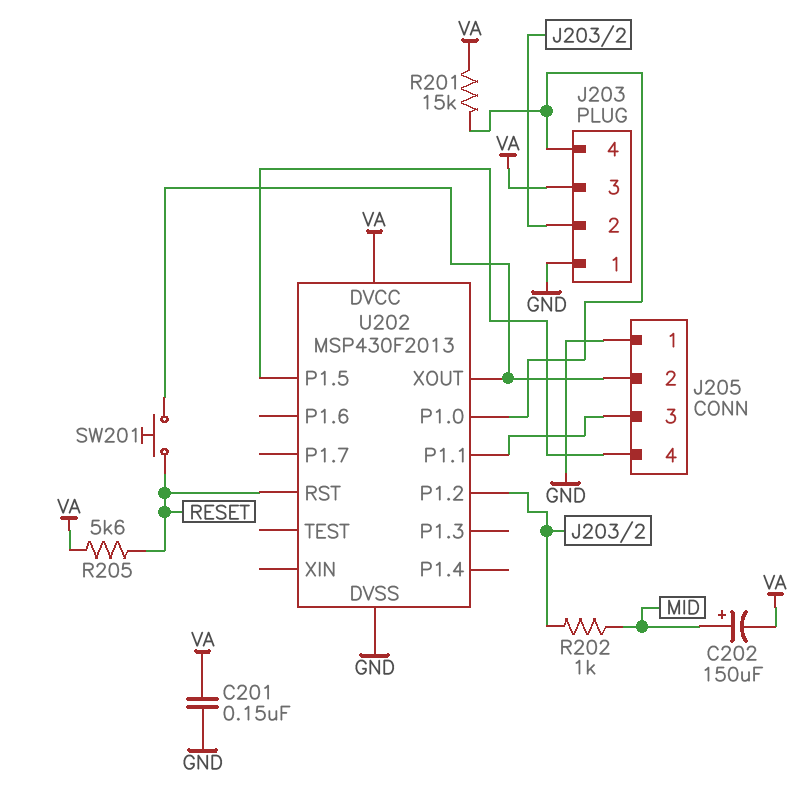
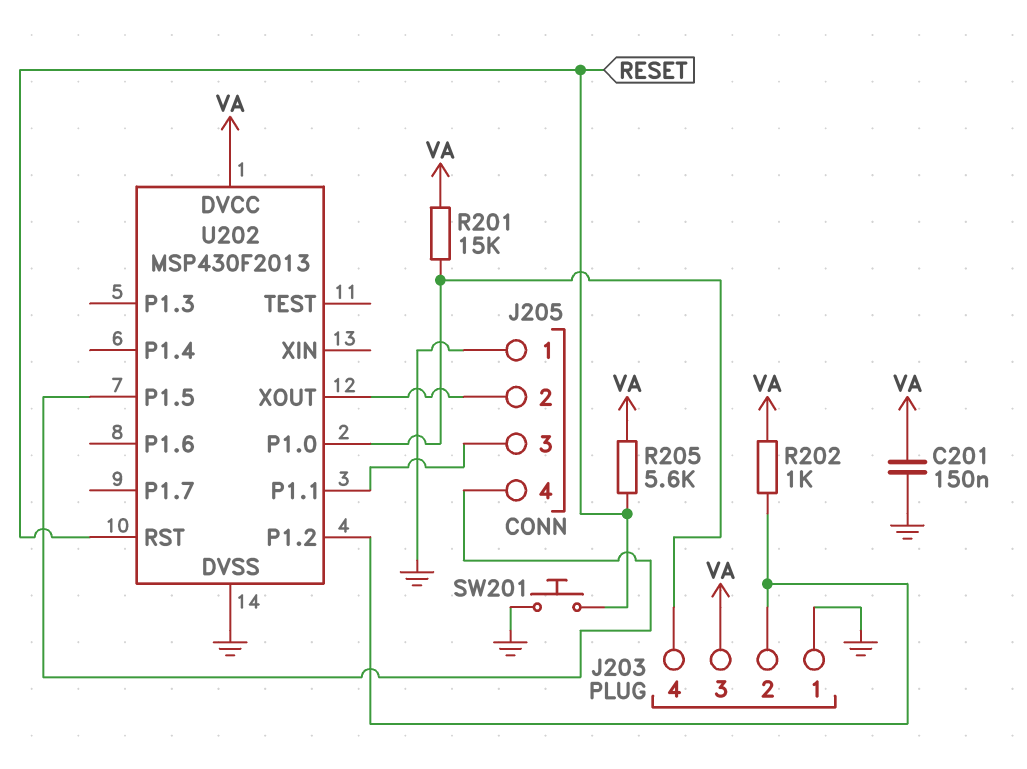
C202: 150uF (plus MID, minus VA) -> none
R202: 1k (J203/2, MID) -> 1k (J203/2, VA)
SW201: button (J205/2, RESET) -> button (GND, RESET)

